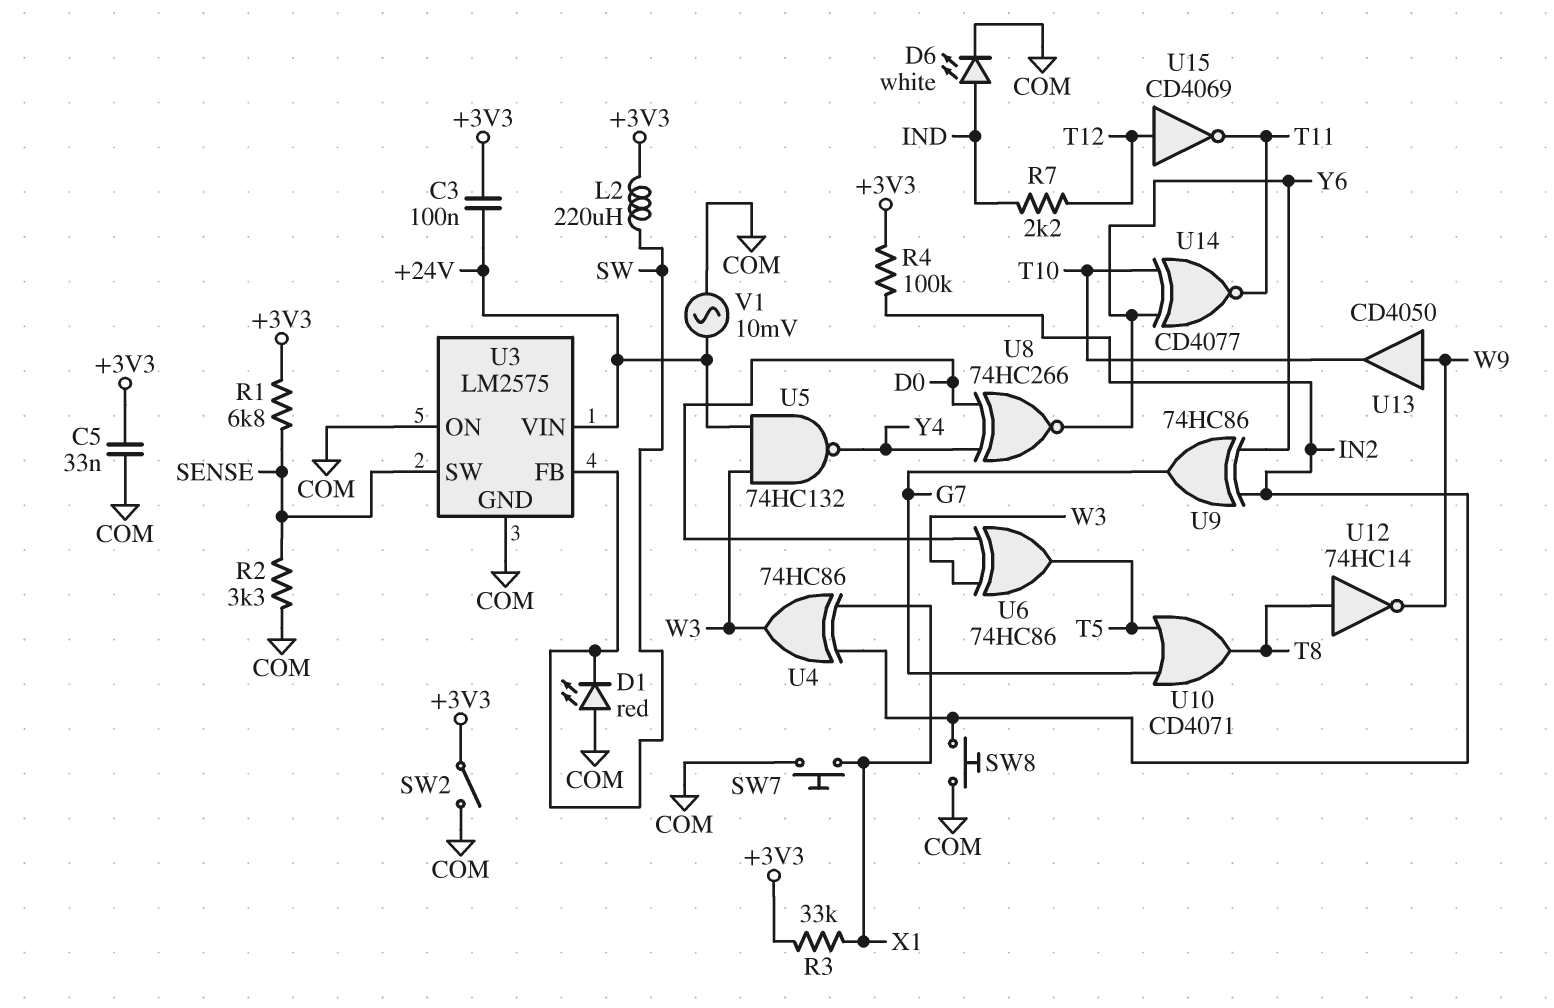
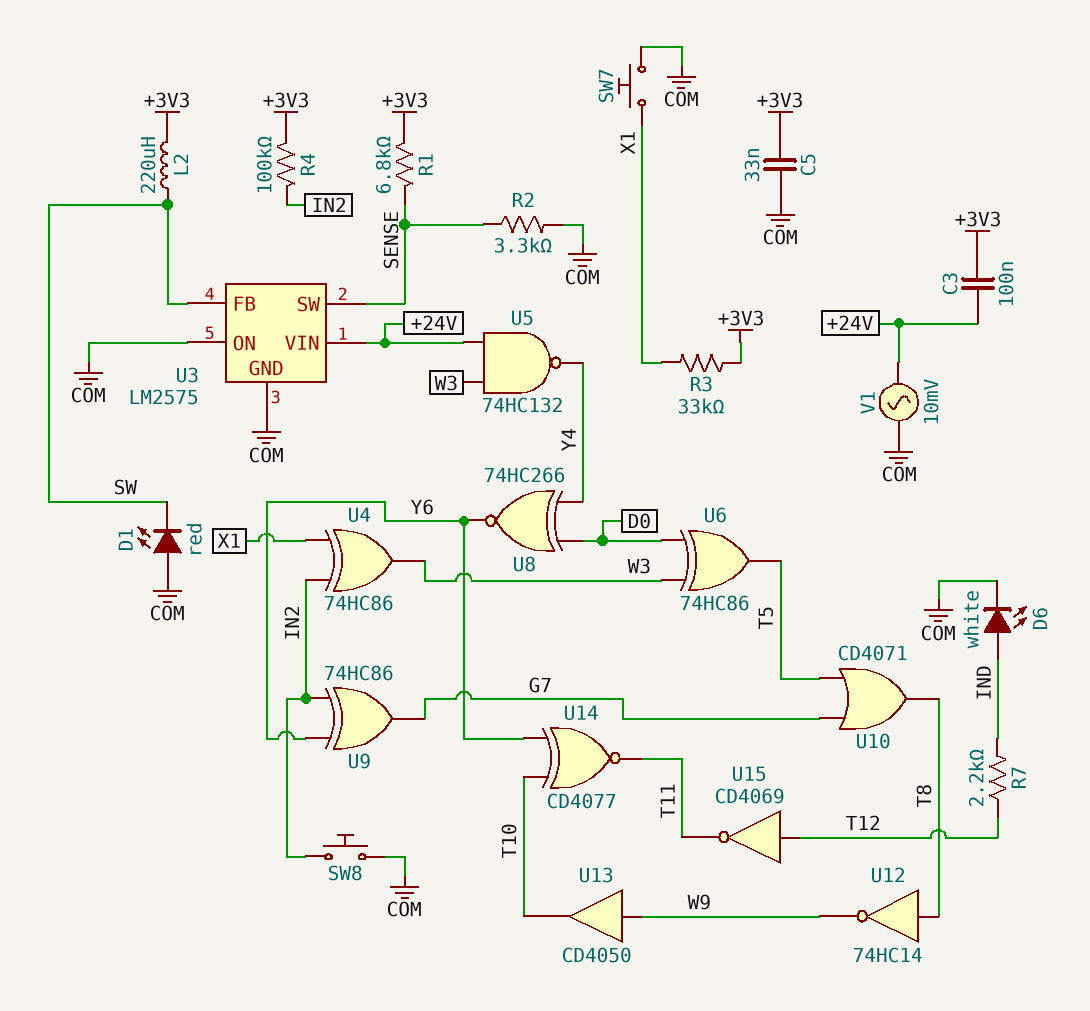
SW2: switch (+3V3, COM) -> none

